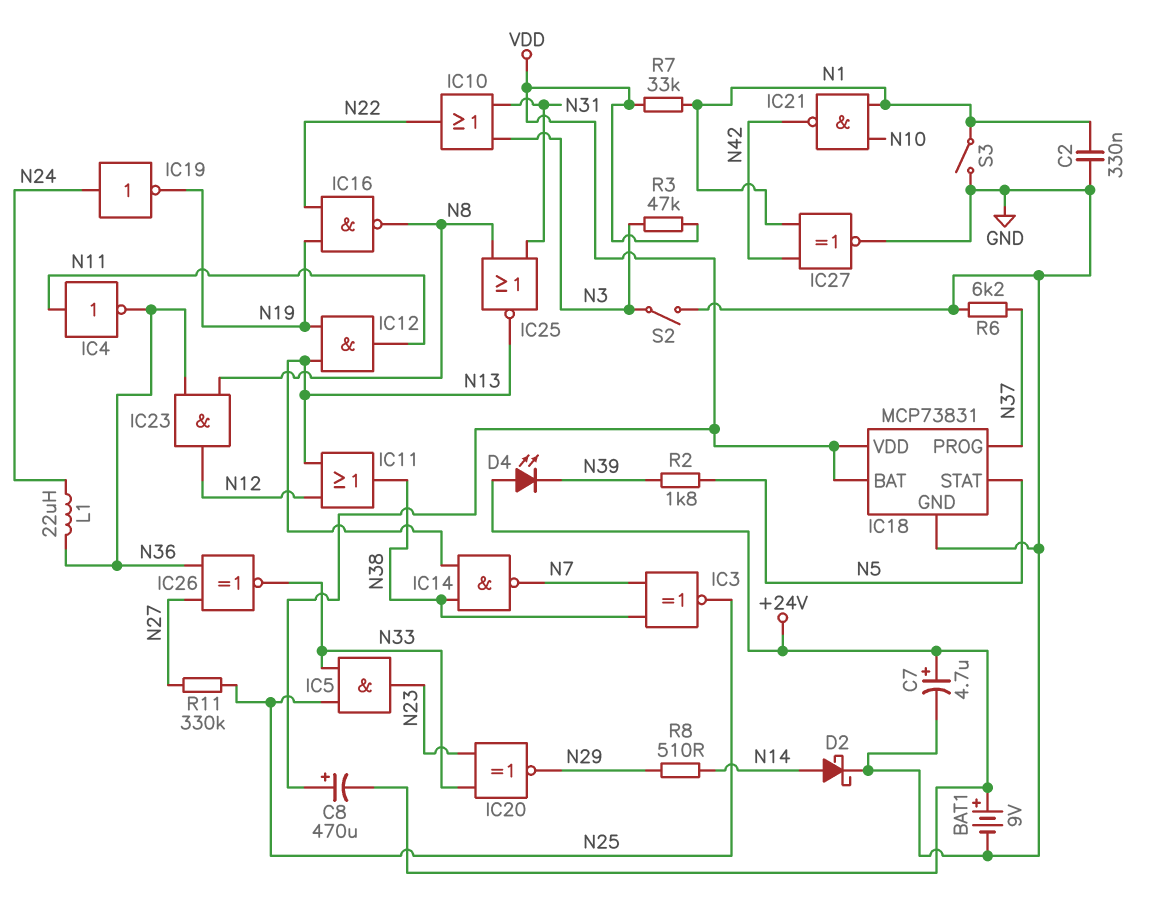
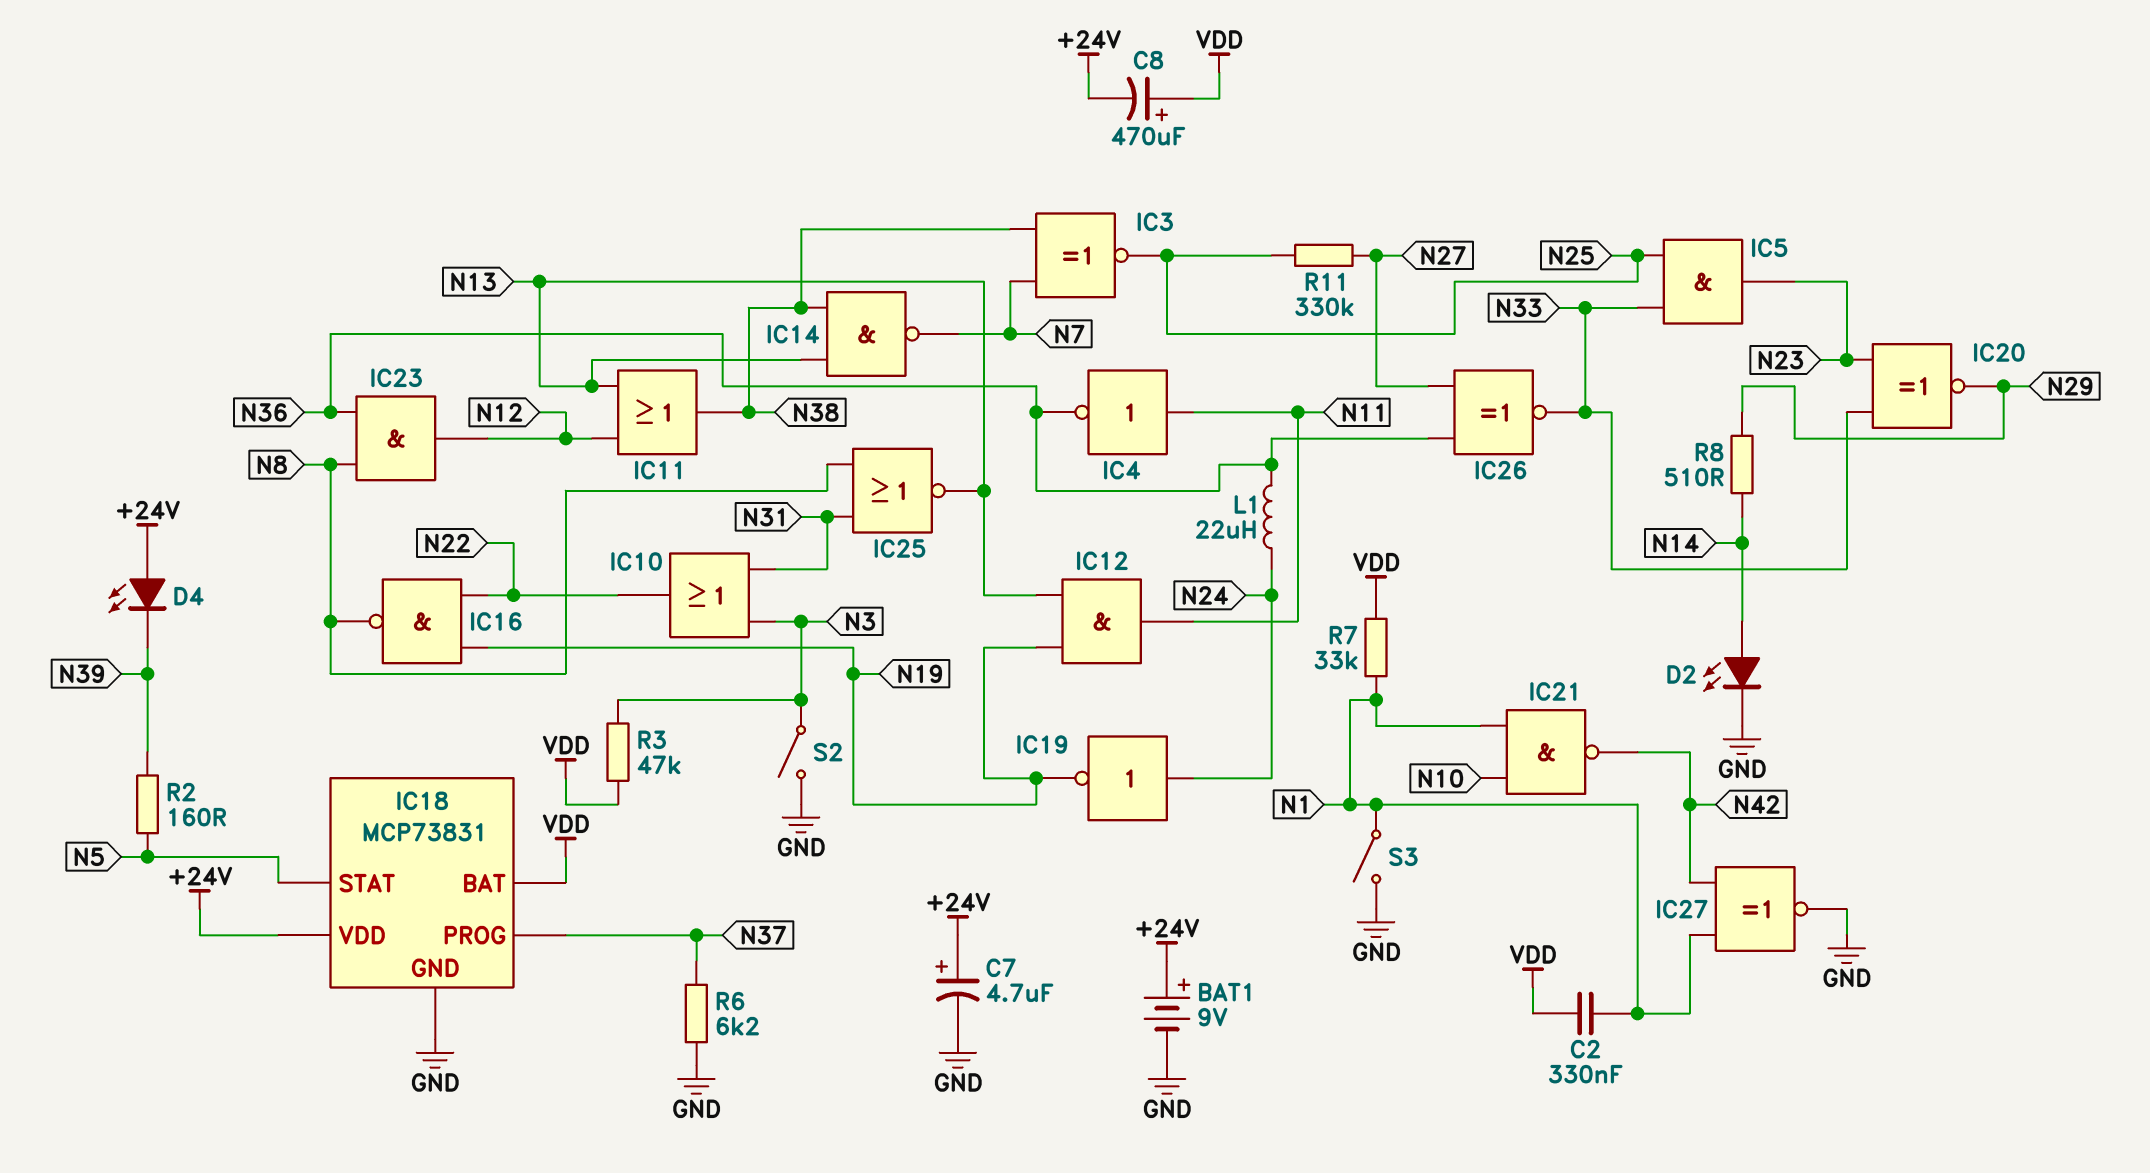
C2: 330nF (GND, N1) -> 330nF (N1, VDD)
D2: schottky (A N14, K GND) -> LED (A N14, K GND)
IC18 pin VDD: VDD -> +24V
R2: 1.8k (N5, N39) -> 160 (N5, N39)

